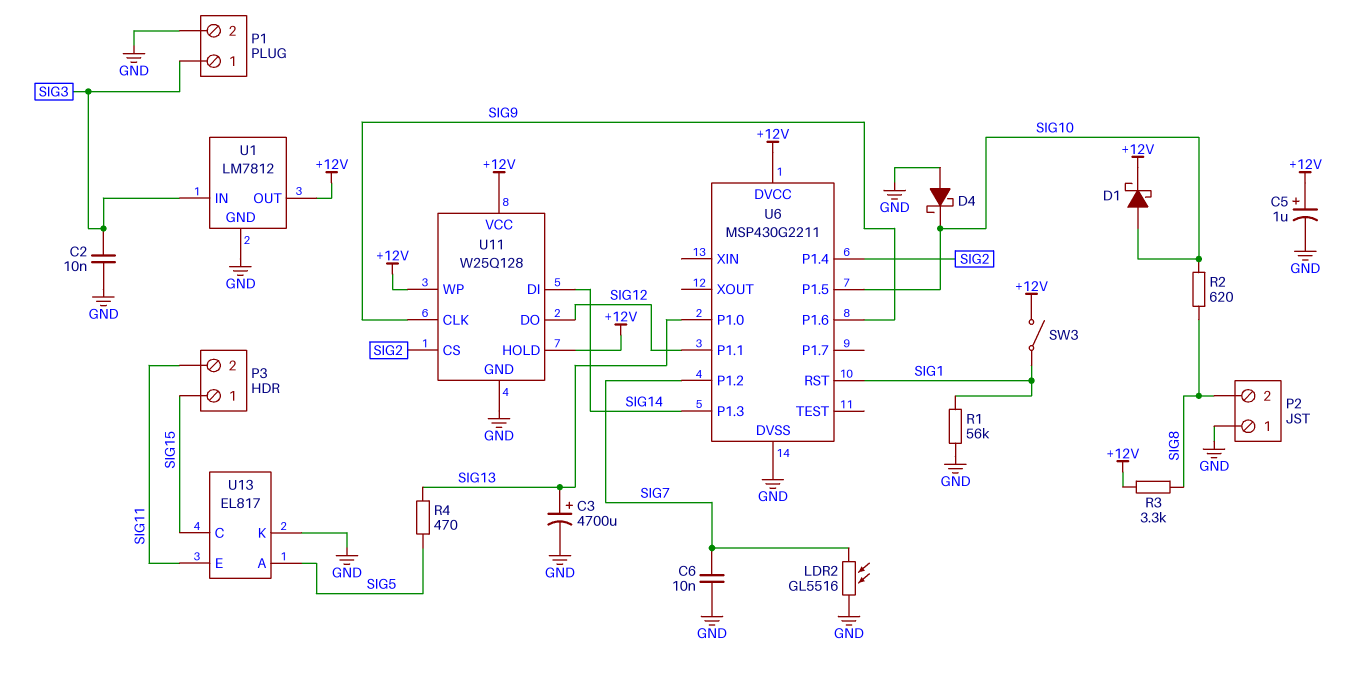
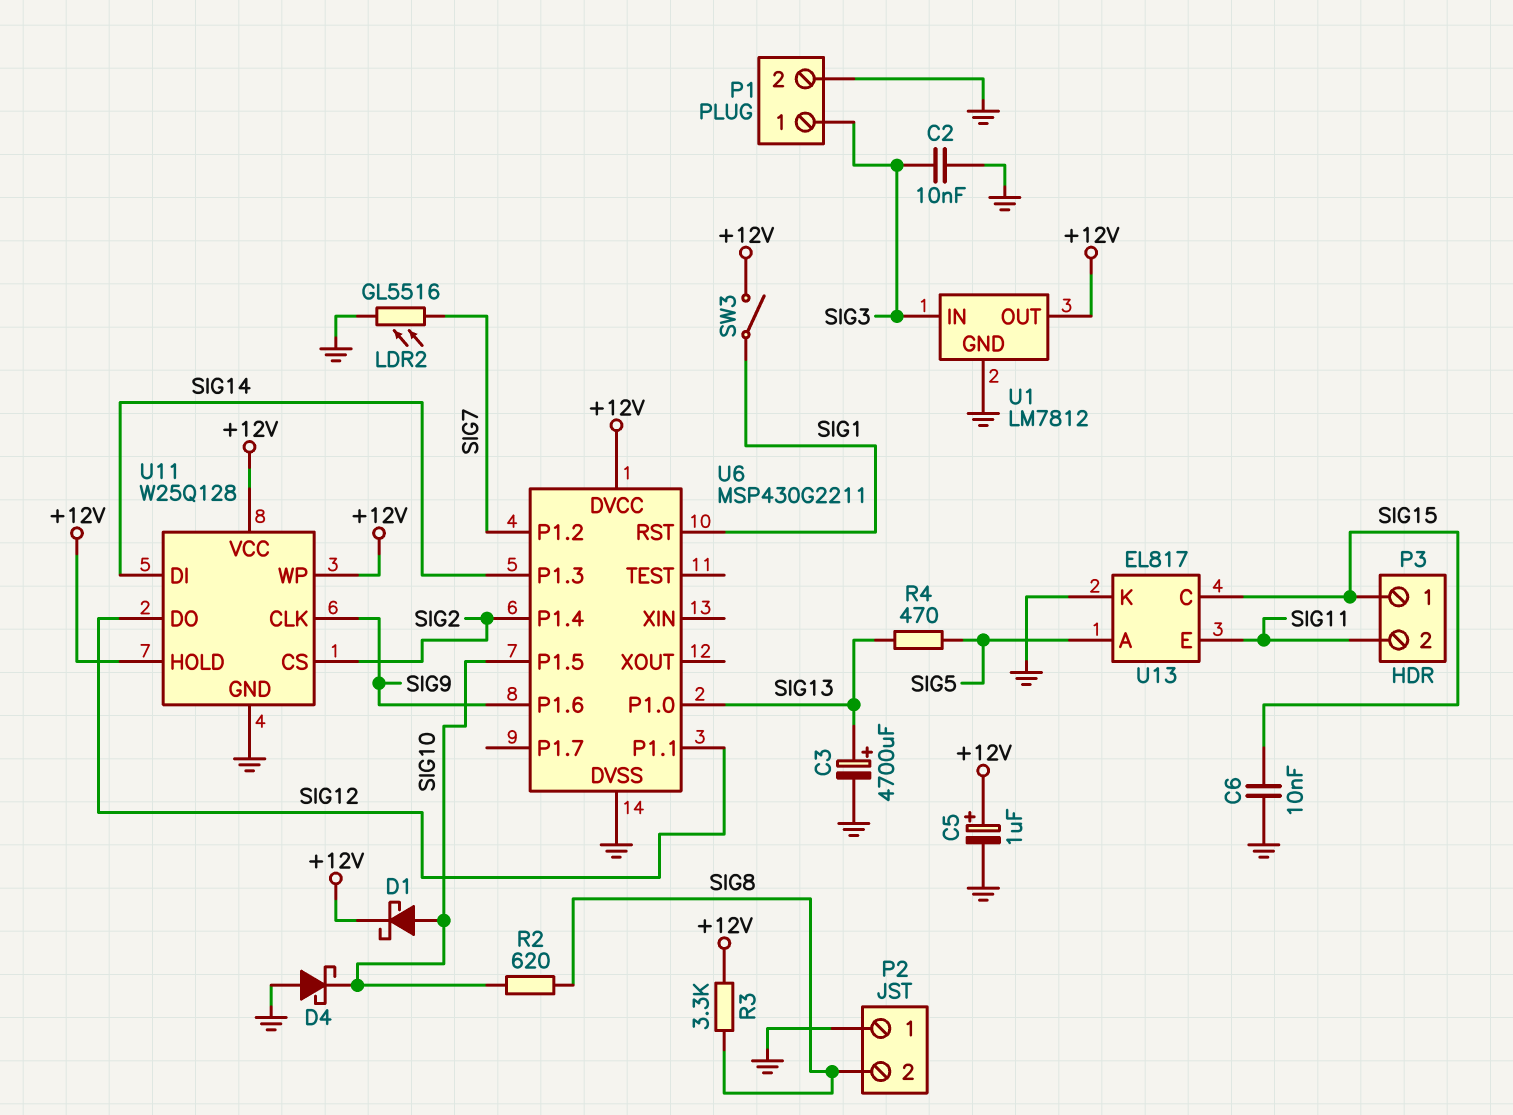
C6: 10nF (GND, SIG7) -> 10nF (GND, SIG15)
R1: 56k (GND, SIG1) -> none

